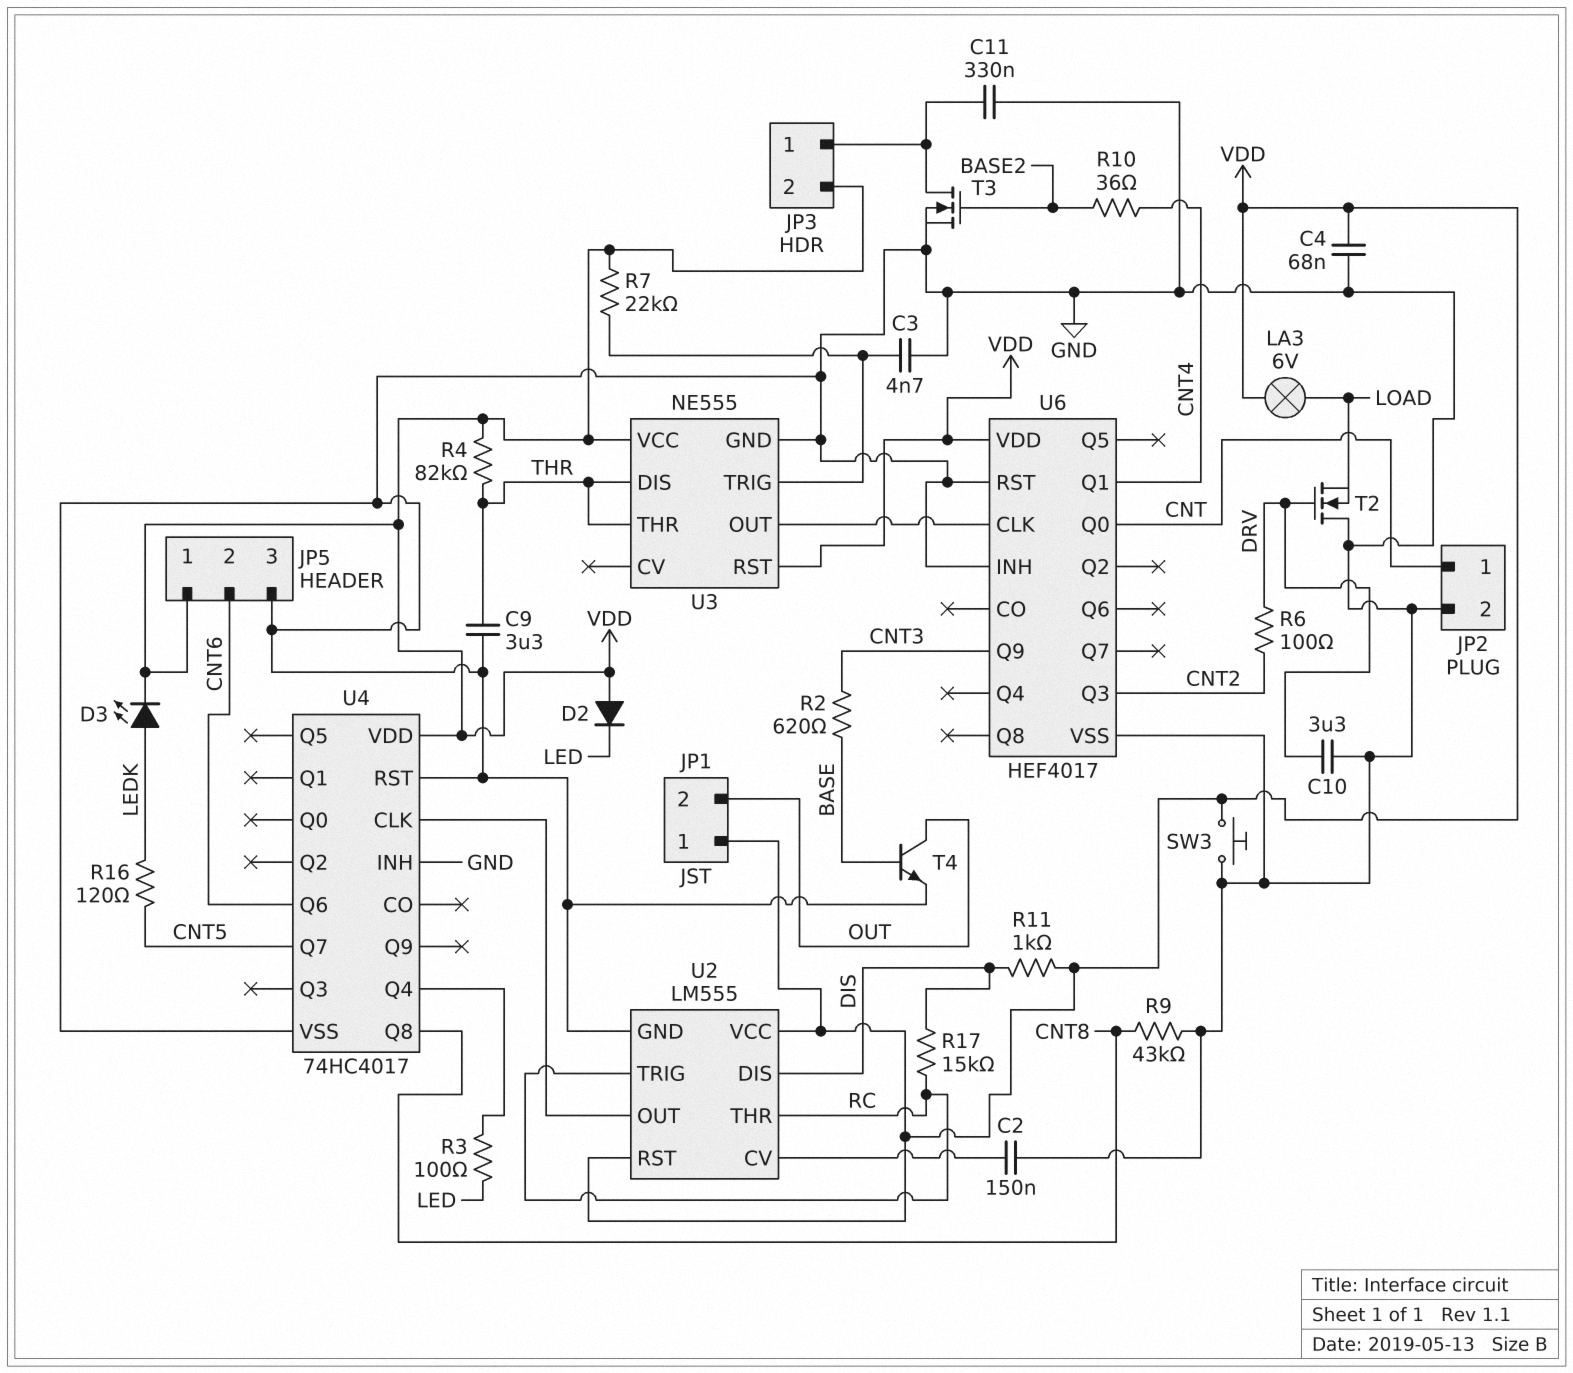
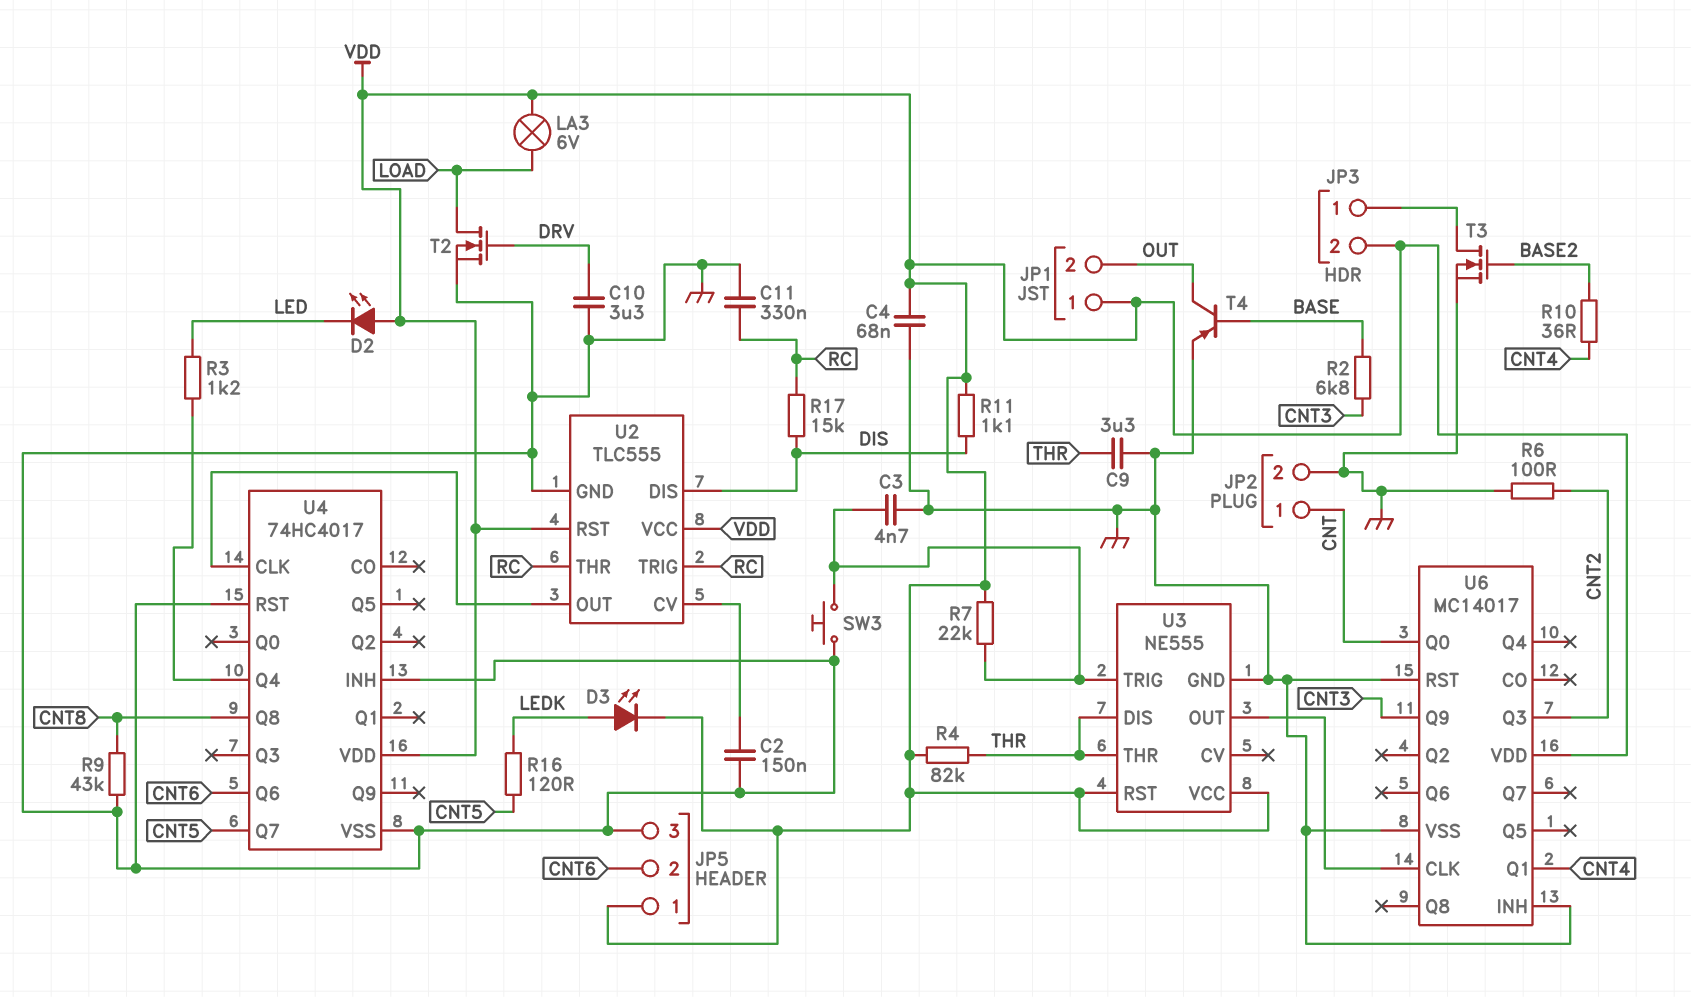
C11: 330nF (GND, JP3/1) -> 330nF (GND, RC)
D2: diode (A VDD, K LED) -> LED (A VDD, K LED)
R2: 620 (BASE, CNT3) -> 6.8k (BASE, CNT3)
R3: 100 (LED, U4/Q4) -> 1.2k (LED, U4/Q4)
R6: 100 (CNT2, DRV) -> 100 (CNT2, GND)
R11: 1k (DIS, VDD) -> 1.1k (DIS, VDD)
SW3: button (GND, VDD) -> button (GND, U3/TRIG)
T2: NMOS (G DRV, D GND, S LOAD) -> NMOS (G DRV, D LOAD, S GND)
T4: NPN (B BASE, C OUT, E GND) -> PNP (B BASE, C OUT, E GND)
U2: LM555 -> TLC555
U6: HEF4017 -> MC14017

